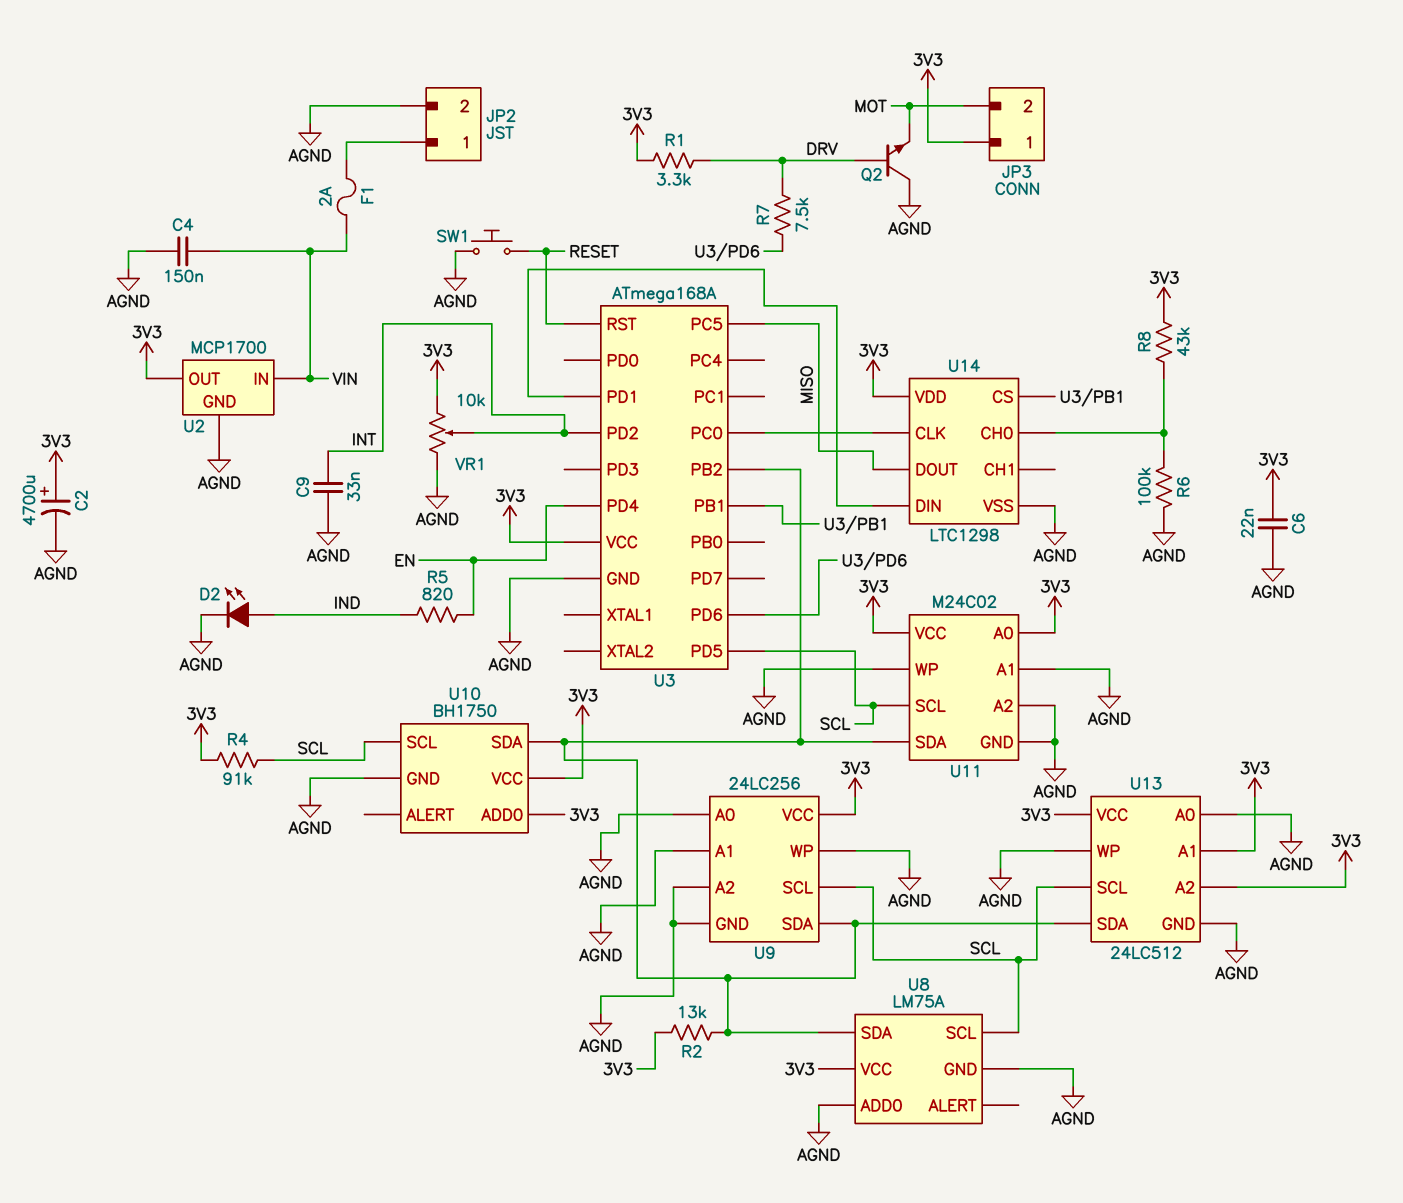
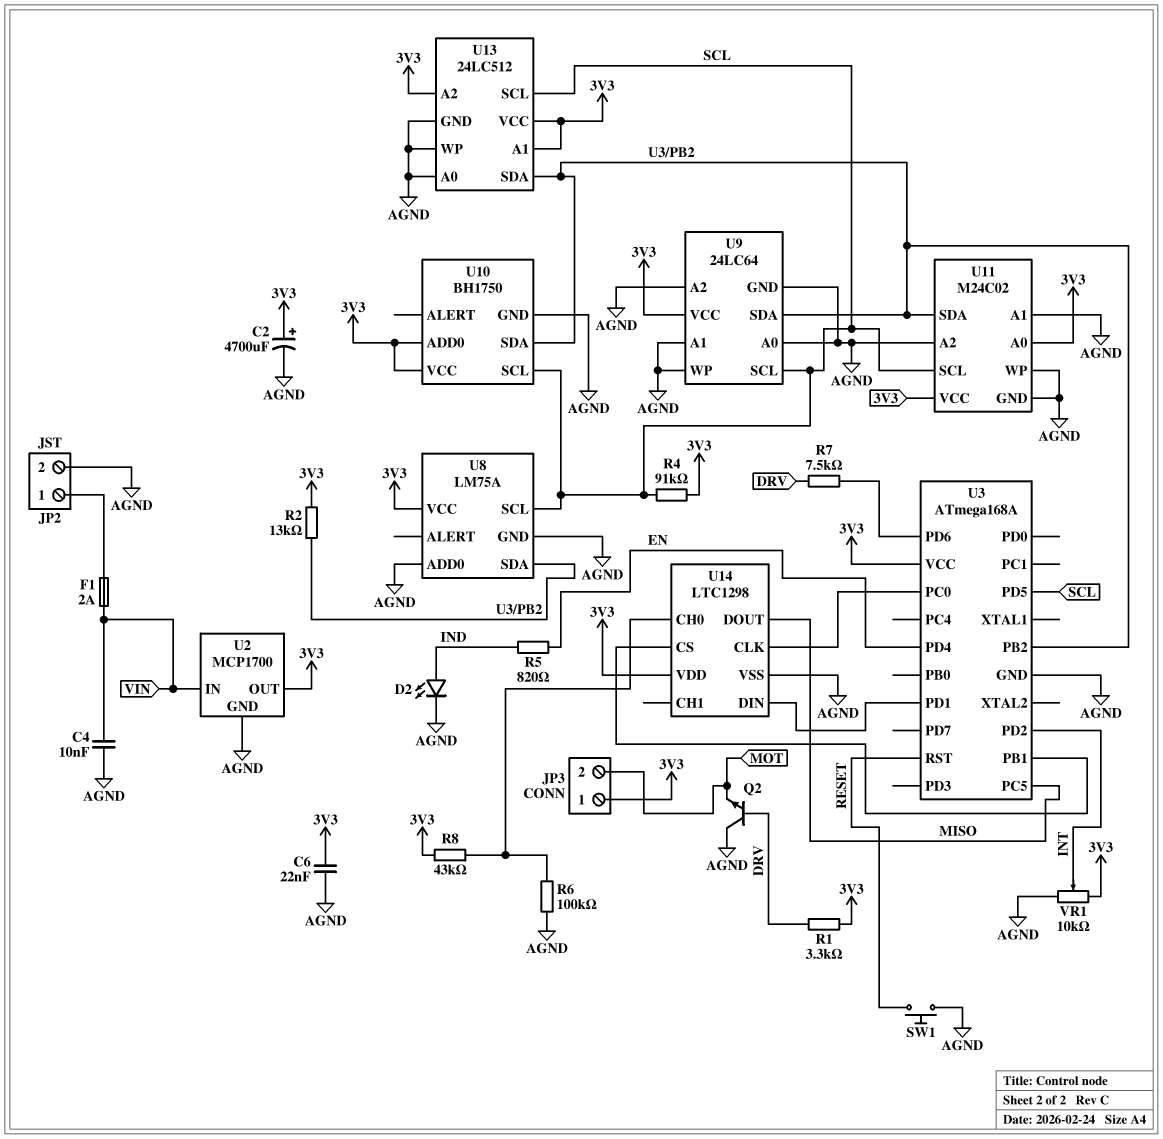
C4: 150nF (AGND, VIN) -> 10nF (AGND, VIN)
C9: 33nF (AGND, INT) -> none
U9: 24LC256 -> 24LC64

